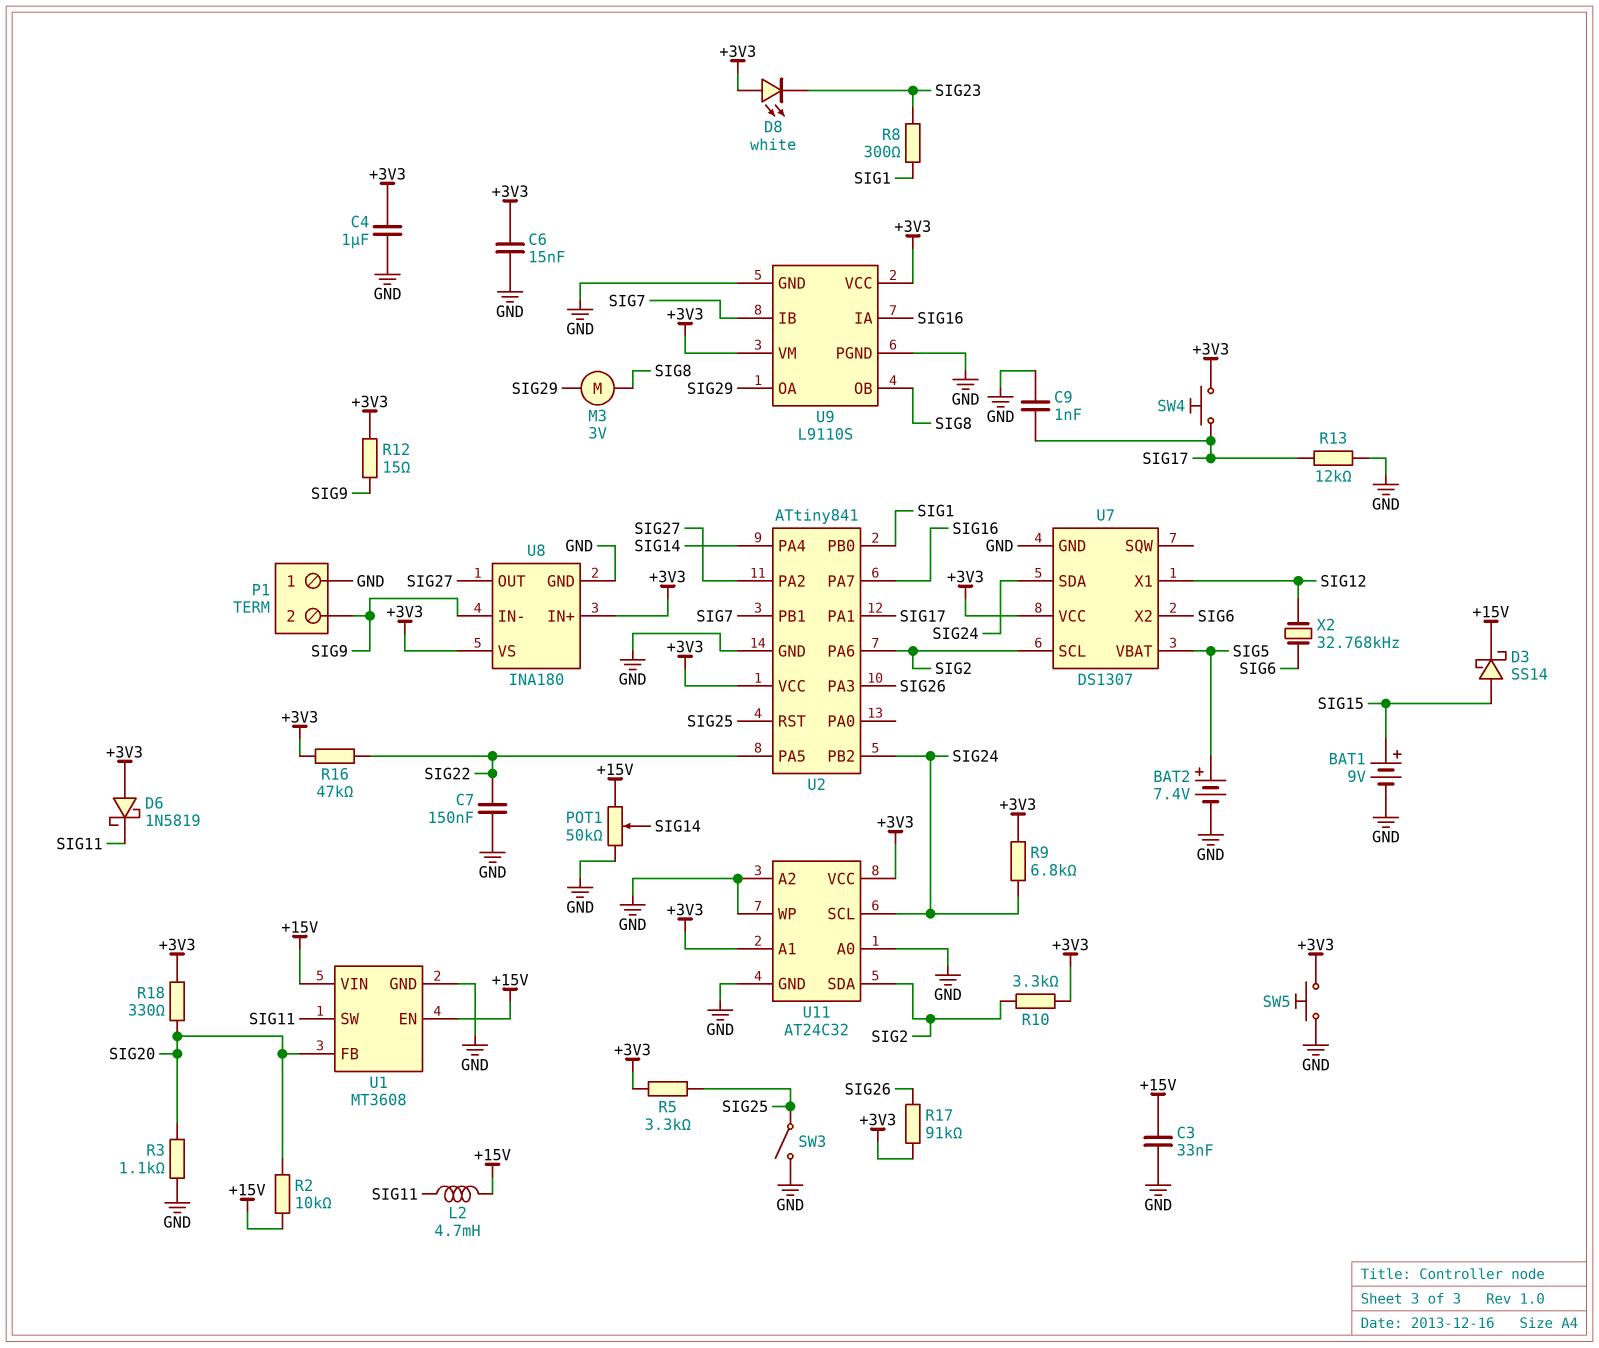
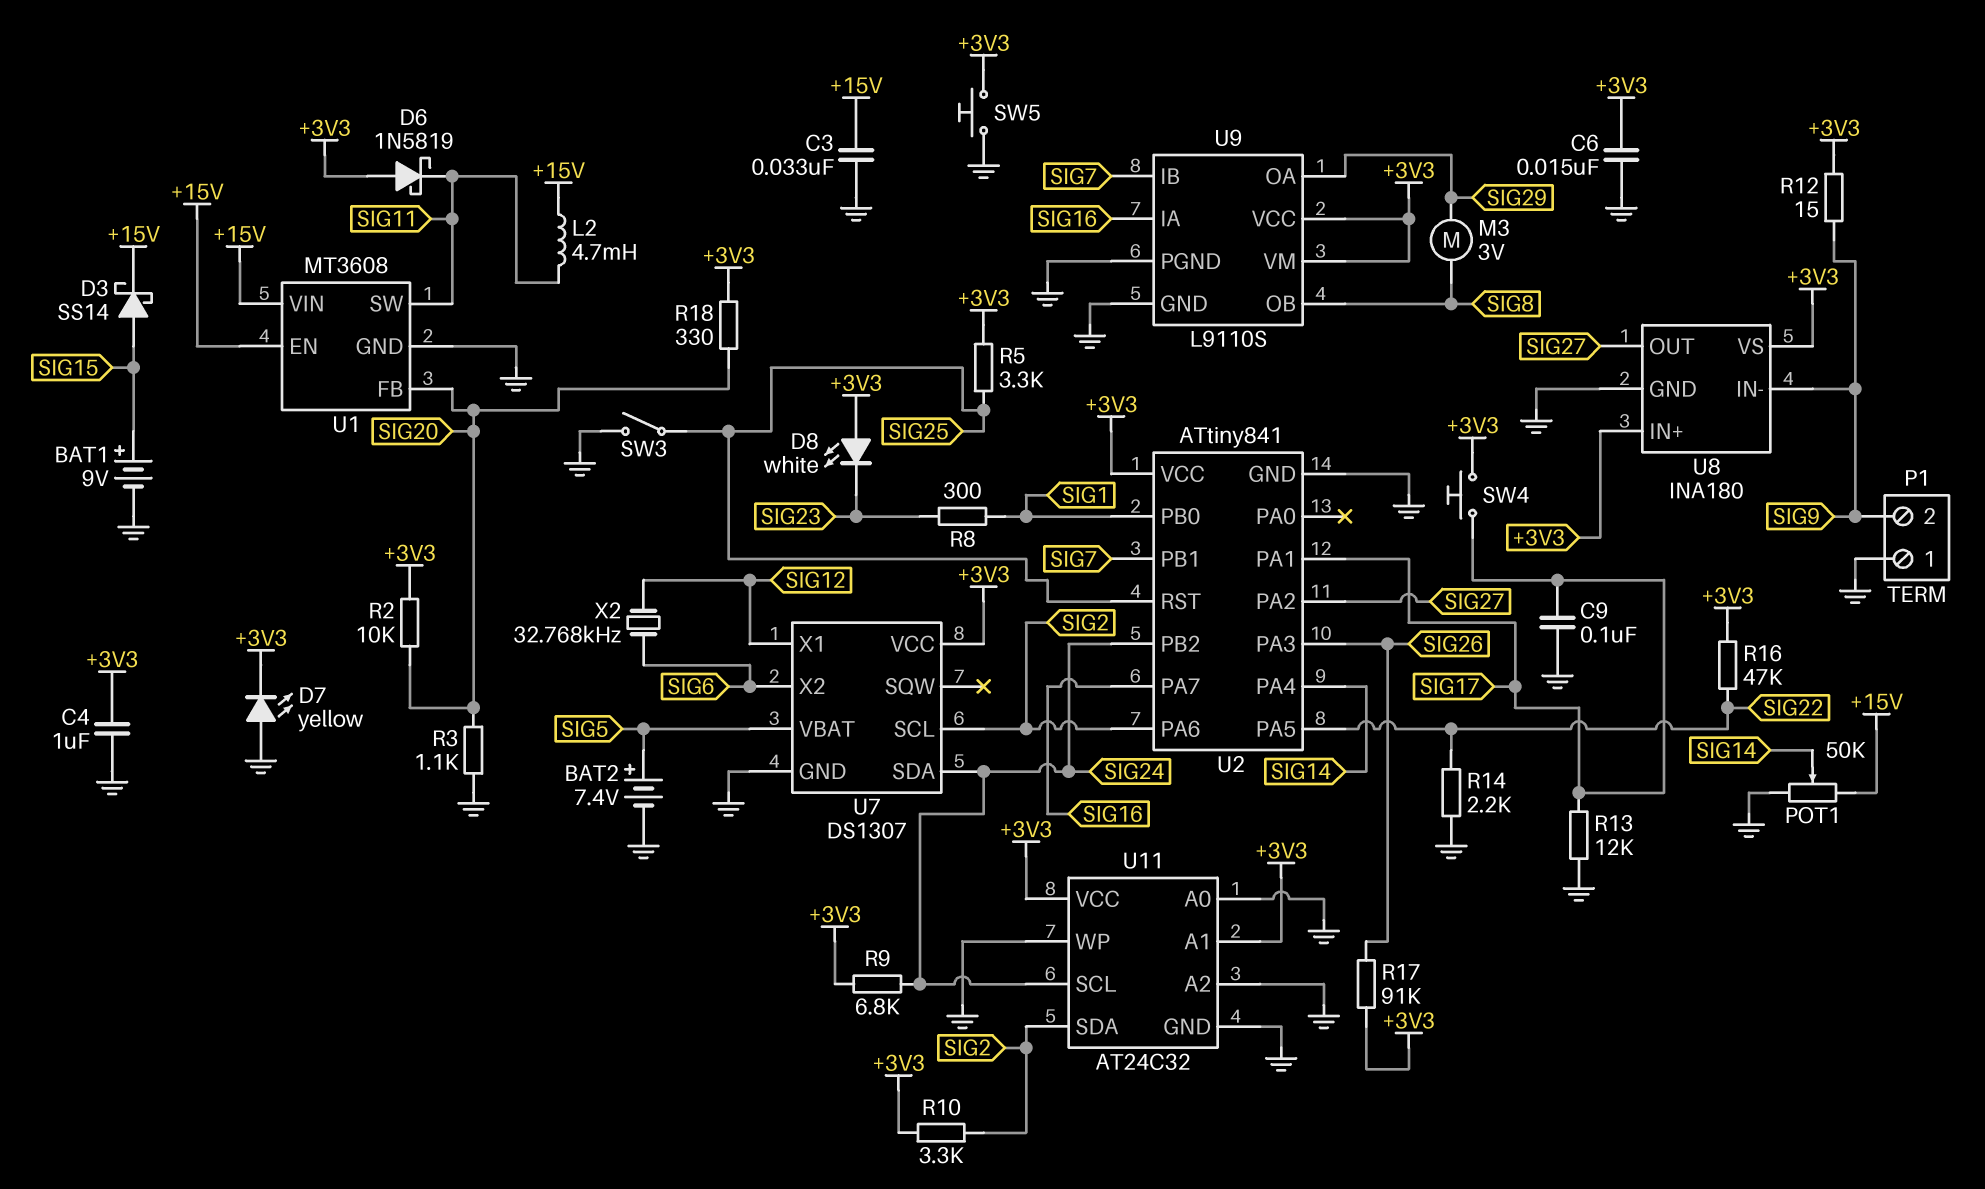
C7: 150nF (GND, SIG22) -> none
C9: 1nF (GND, SIG17) -> 100nF (GND, SIG17)
D7: none -> LED yellow (A GND, K +3V3)
R2: 10k (+15V, SIG20) -> 10k (+3V3, SIG20)
R14: none -> 2.2k (GND, SIG22)

